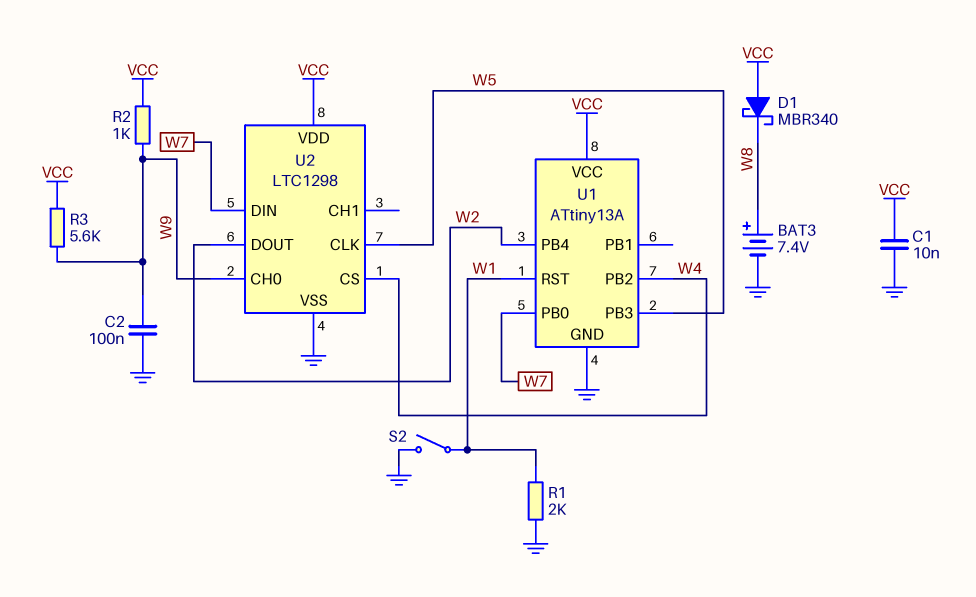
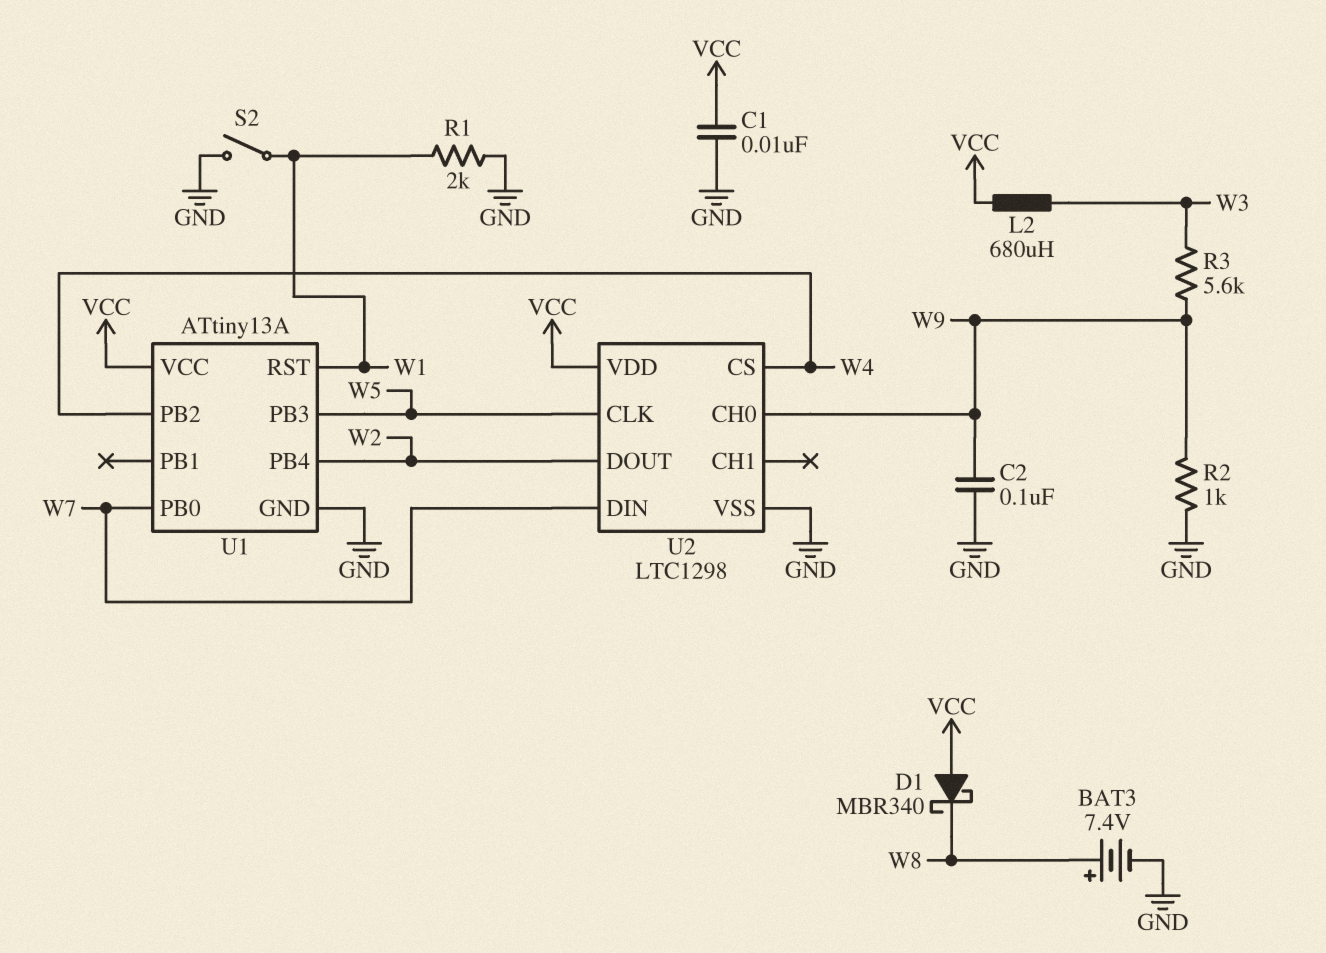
L2: none -> 680uH (VCC, W3)
R2: 1k (VCC, W9) -> 1k (GND, W9)
R3: 5.6k (VCC, W9) -> 5.6k (W3, W9)

